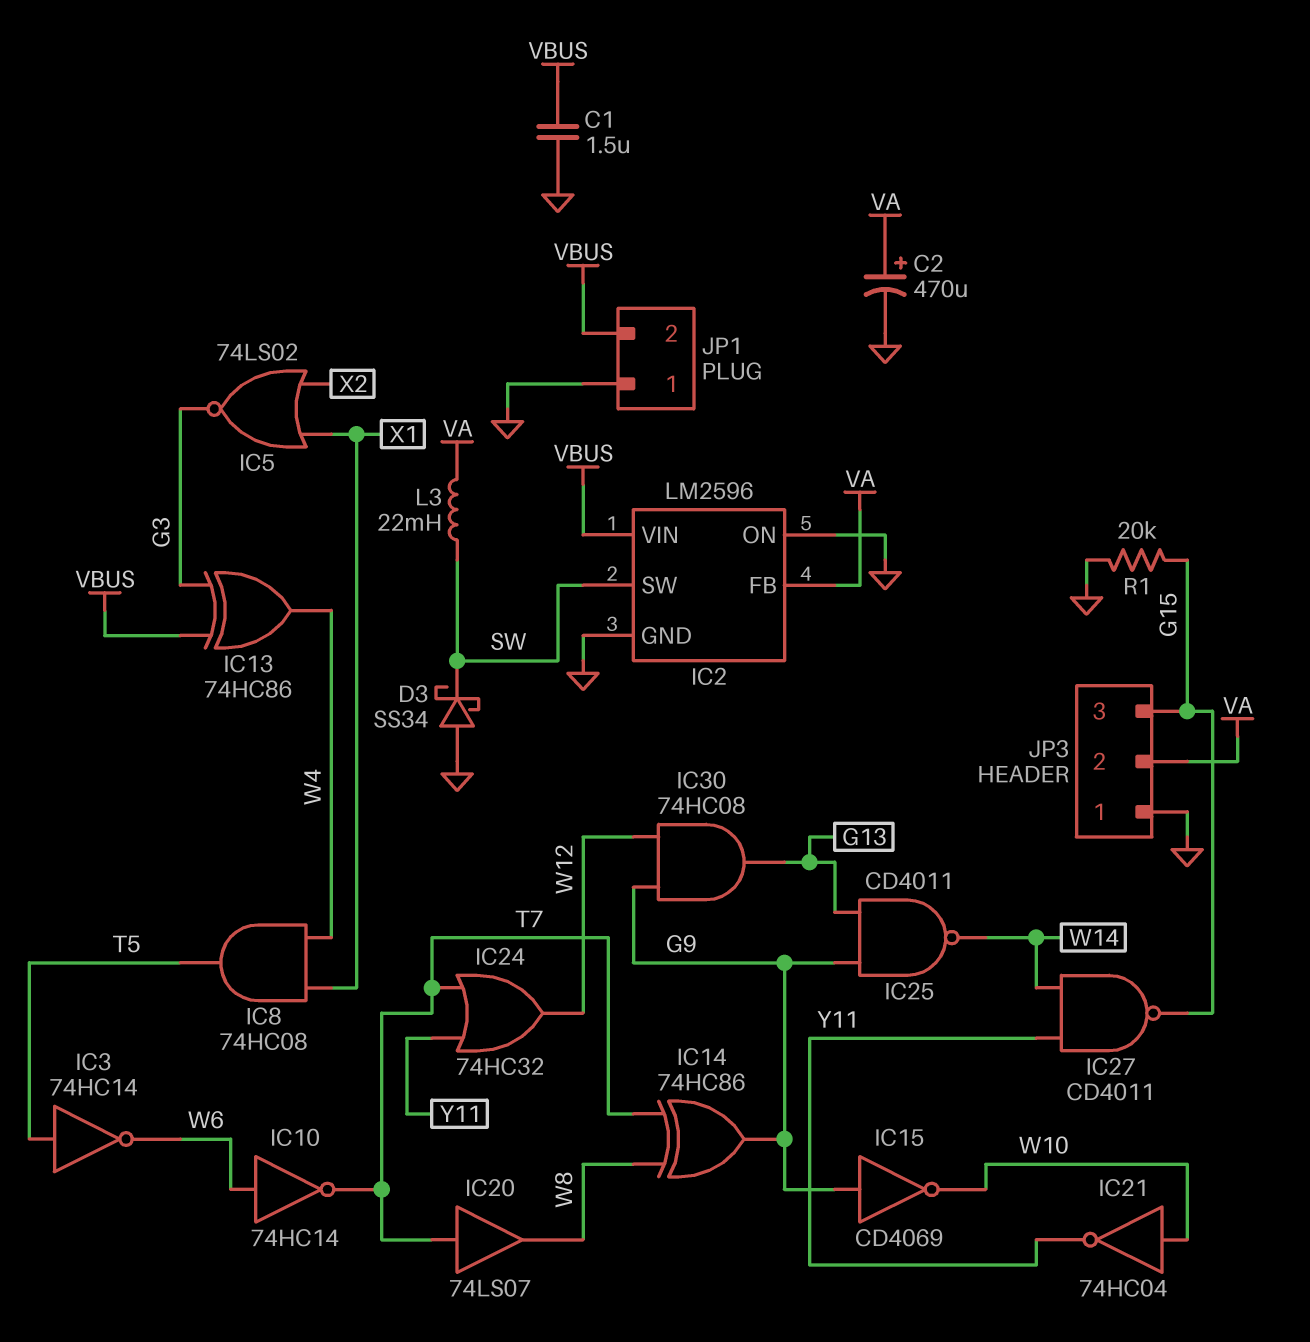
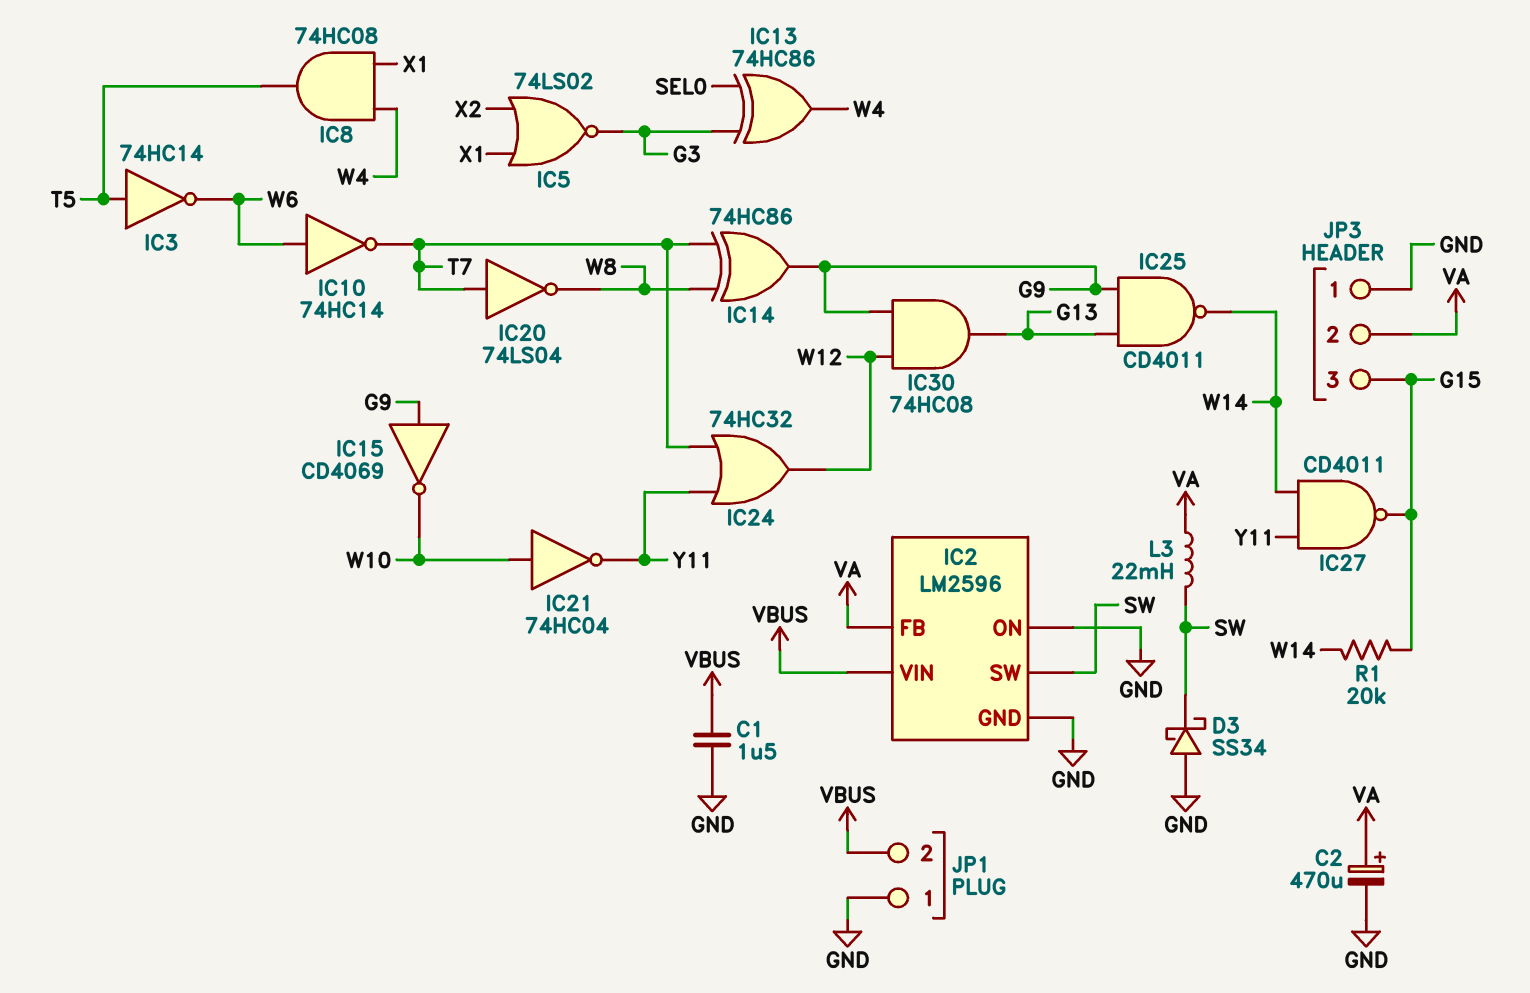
IC13: XOR 74HC86 (in G3, in VBUS, out W4) -> XOR 74HC86 (in G3, in SEL0, out W4)
IC20: buffer 74LS07 (in T7, out W8) -> NOT 74LS04 (in T7, out W8)
R1: 20k (G15, GND) -> 20k (G15, W14)

